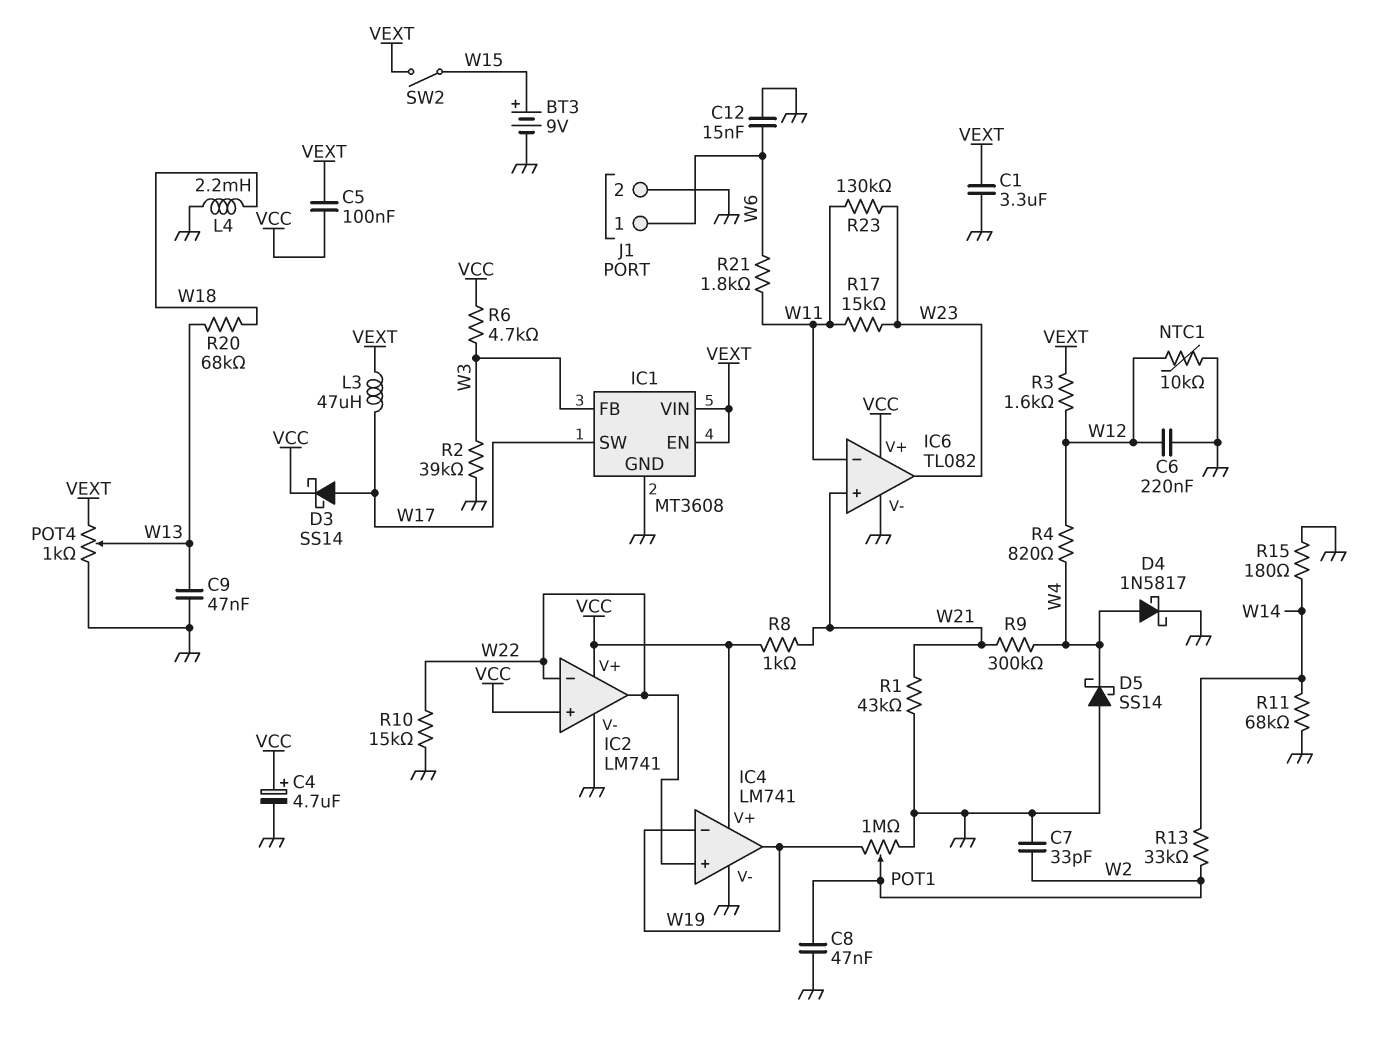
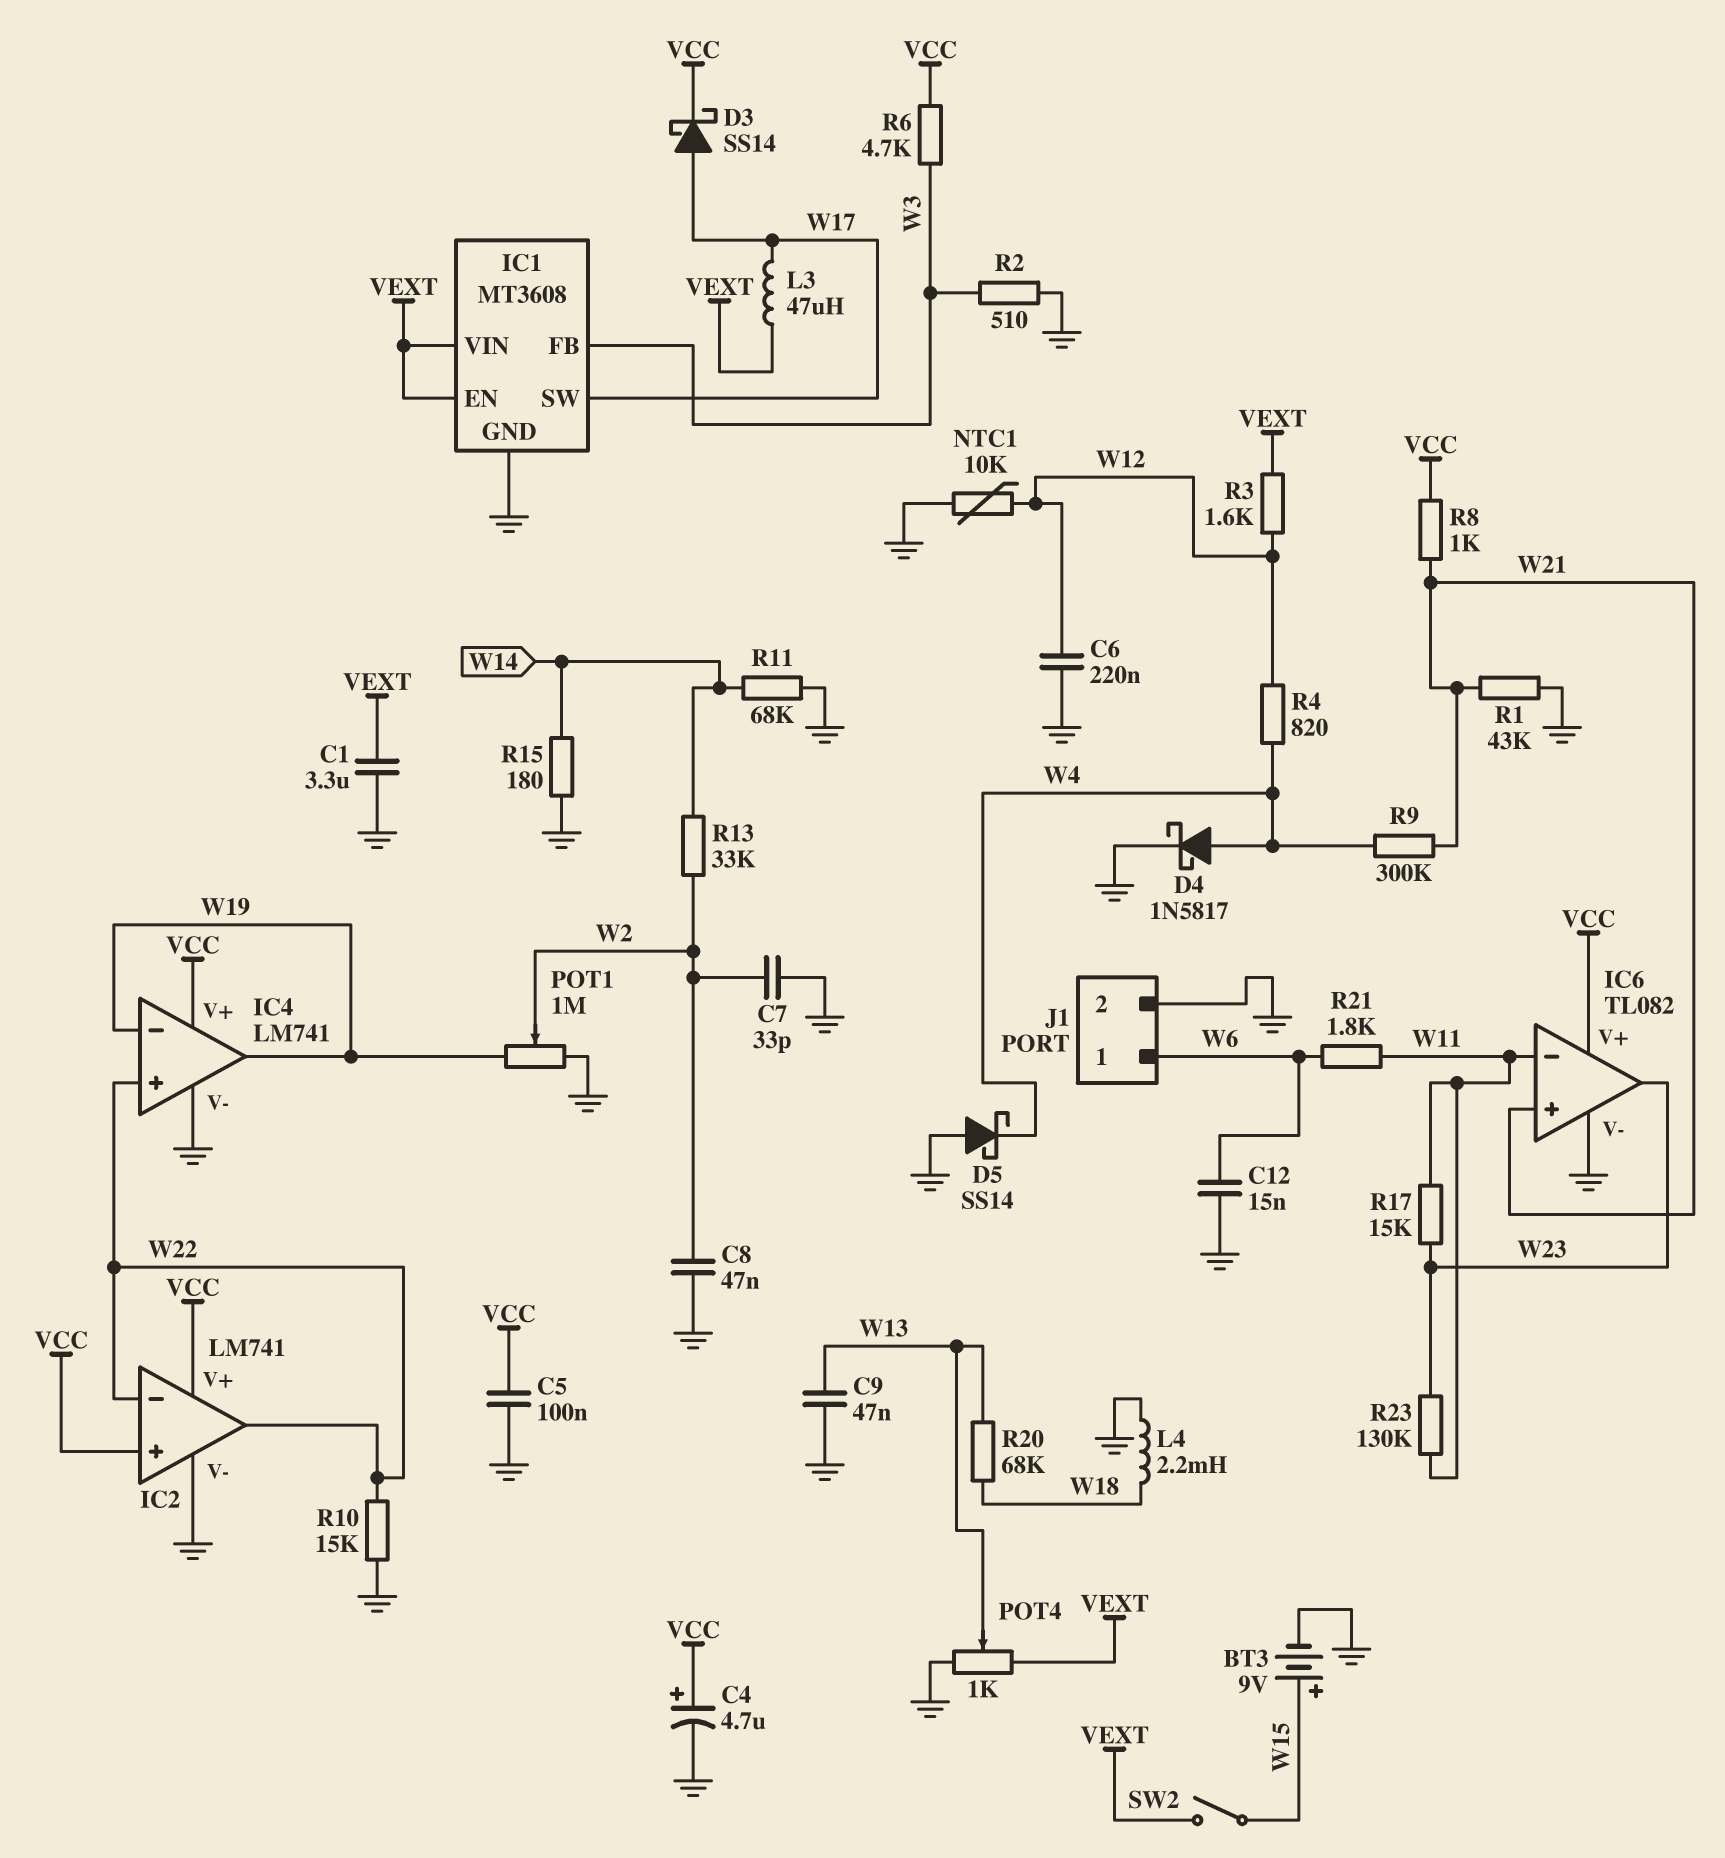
C5: 100nF (VCC, VEXT) -> 100nF (GND, VCC)
R2: 39k (GND, W3) -> 510 (GND, W3)

